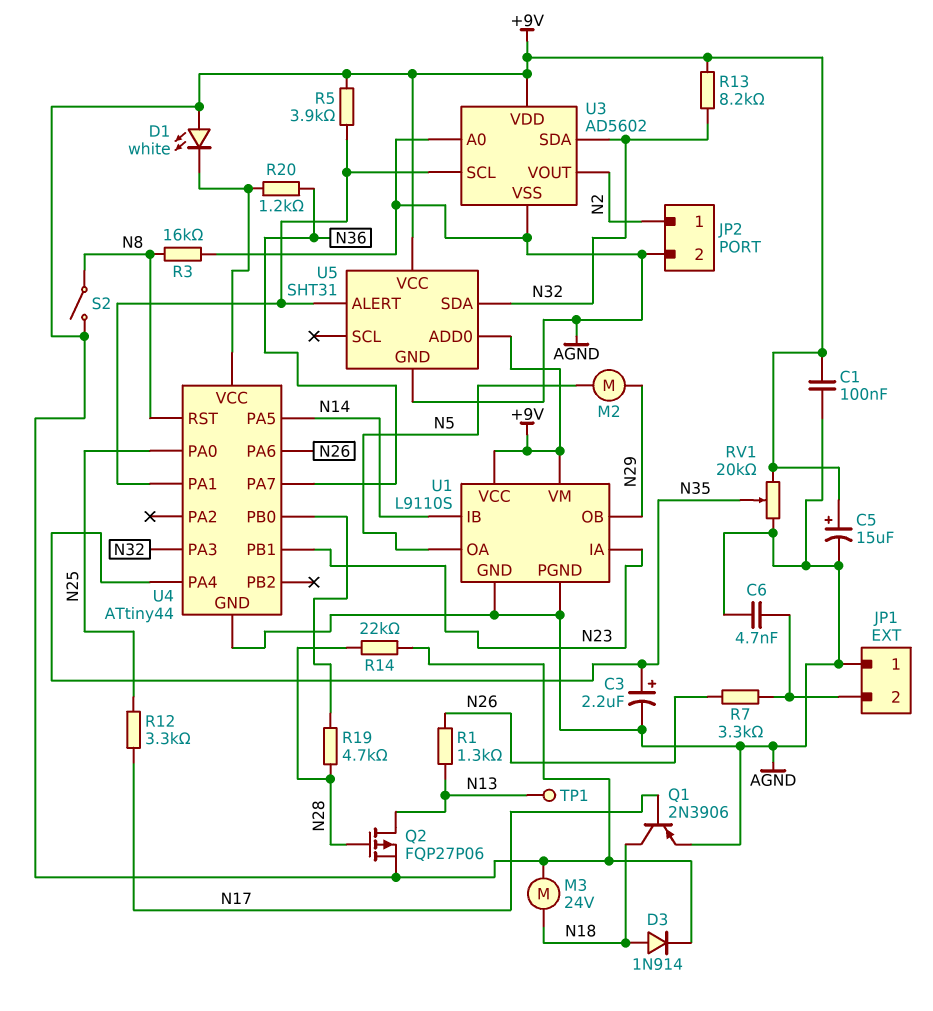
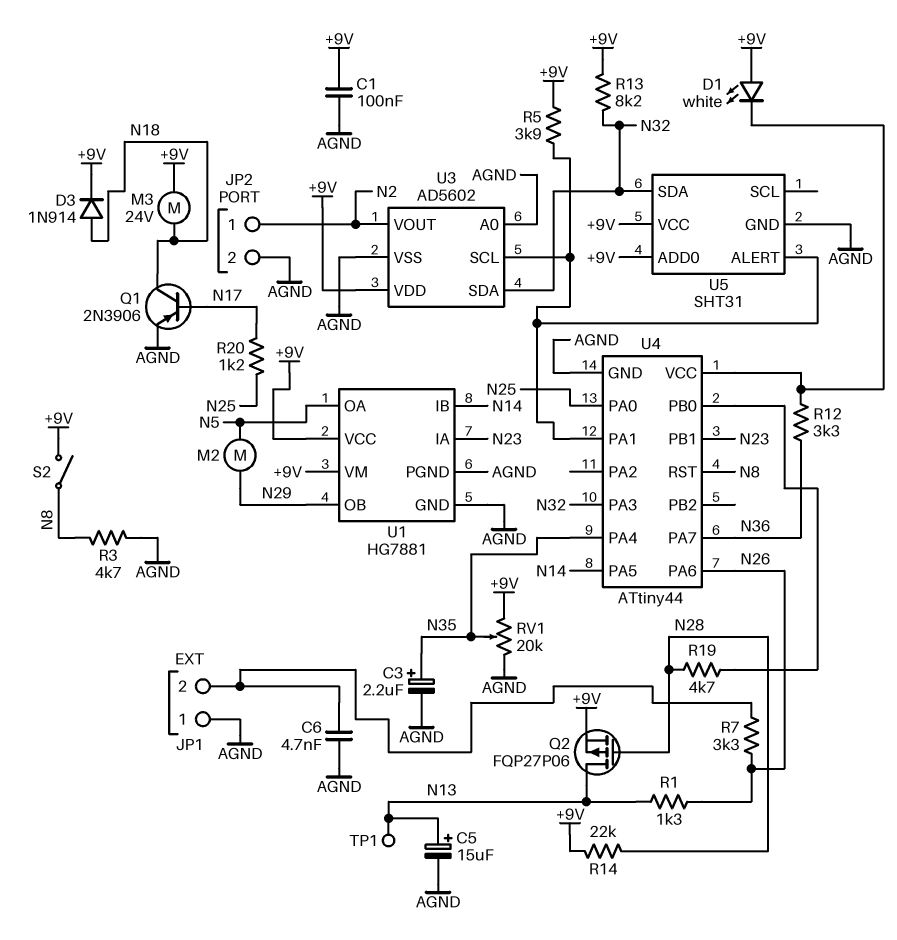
C5: 15uF (plus +9V, minus AGND) -> 15uF (plus N13, minus AGND)
R3: 16k (AGND, N8) -> 4.7k (AGND, N8)
R12: 3.3k (N17, N25) -> 3.3k (N36, U4/VCC)
R20: 1.2k (N36, U4/VCC) -> 1.2k (N17, N25)
U1: L9110S -> HG7881

